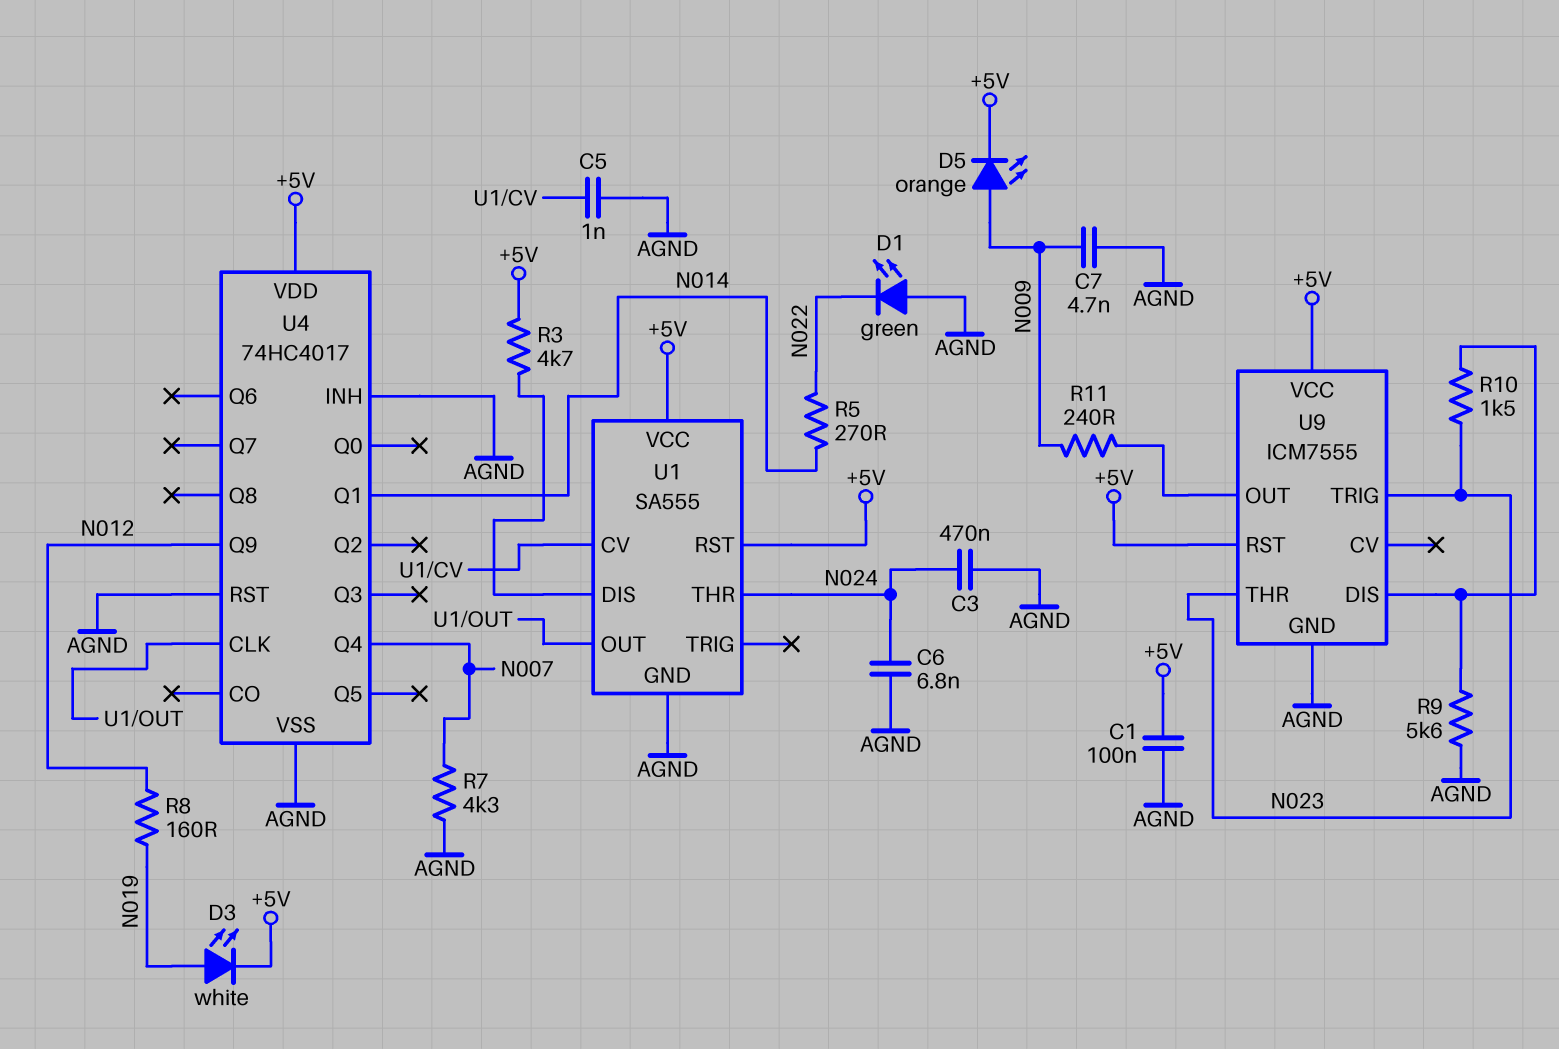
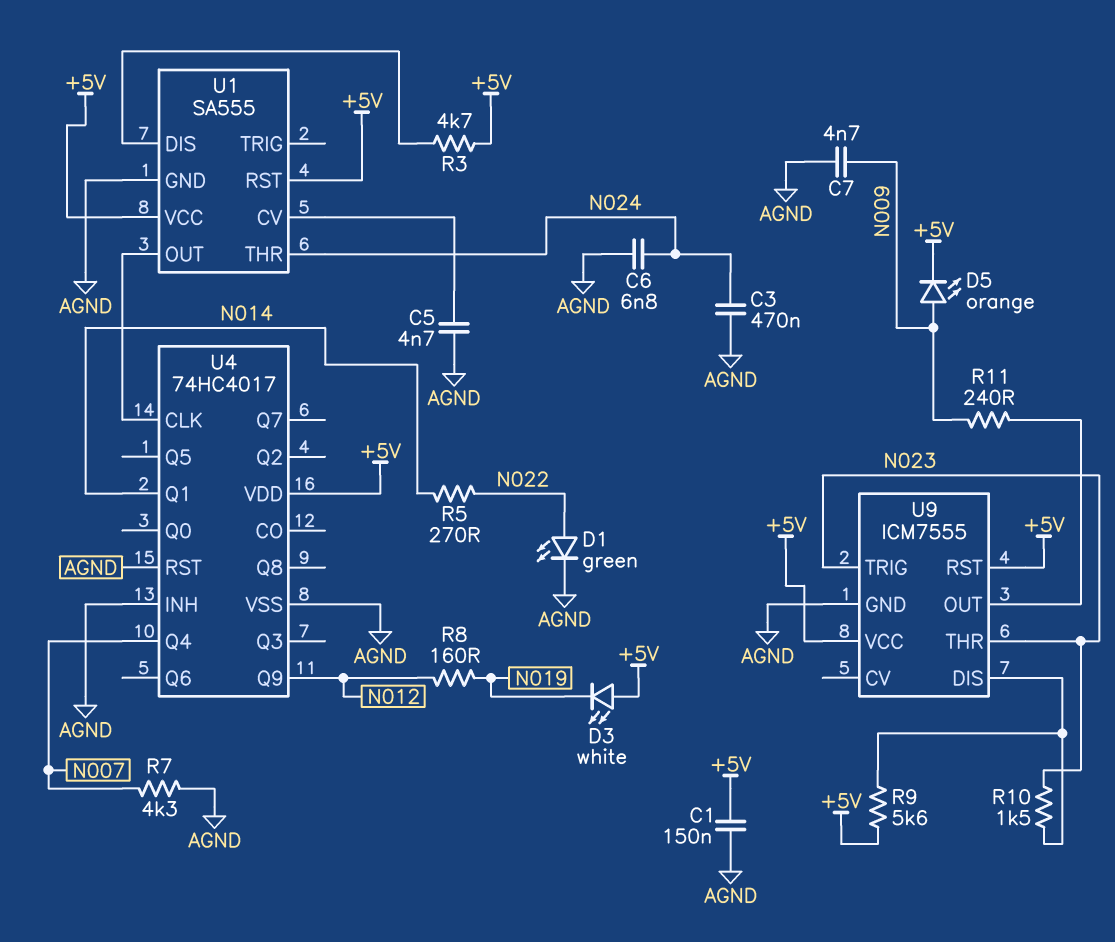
C1: 100nF (+5V, AGND) -> 150nF (+5V, AGND)
C5: 1nF (AGND, U1/CV) -> 4.7nF (AGND, U1/CV)
D1: LED green (A AGND, K N022) -> LED green (A N022, K AGND)
D3: LED white (A N019, K +5V) -> LED white (A +5V, K N019)
R9: 5.6k (AGND, U9/DIS) -> 5.6k (+5V, U9/DIS)

